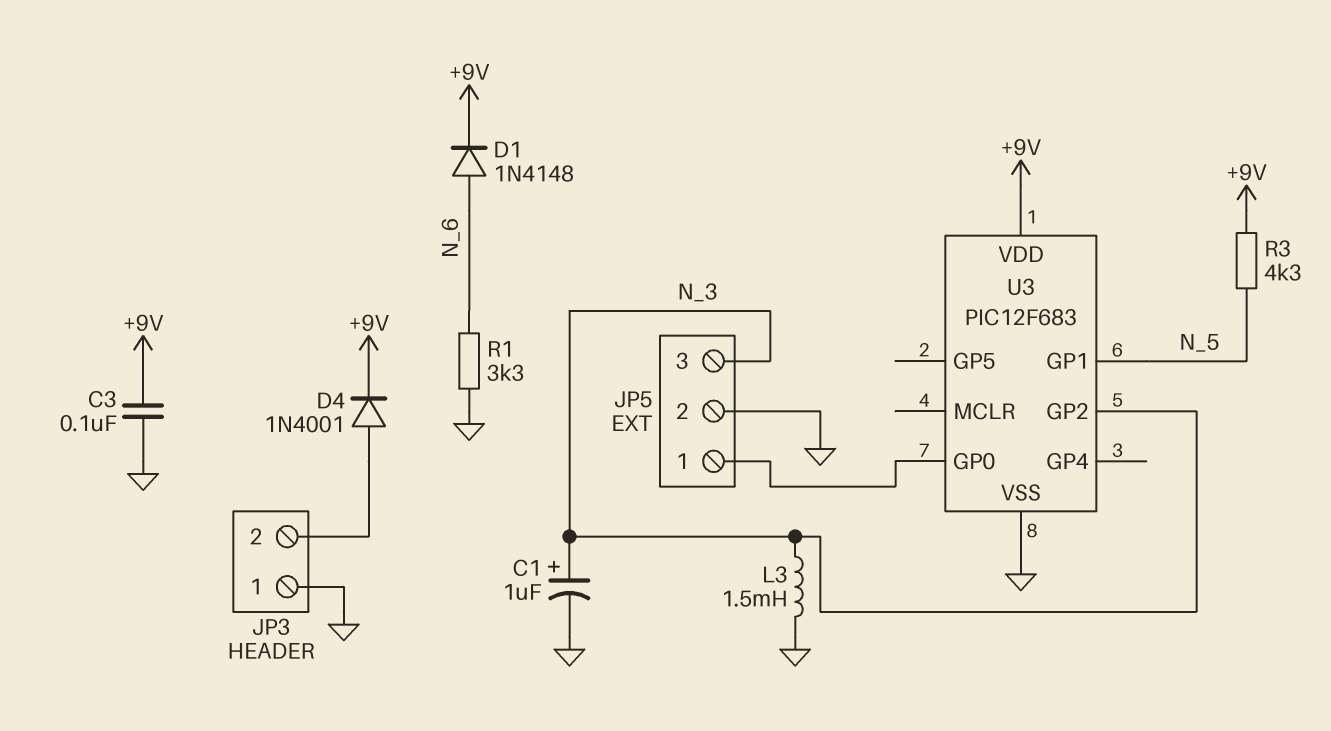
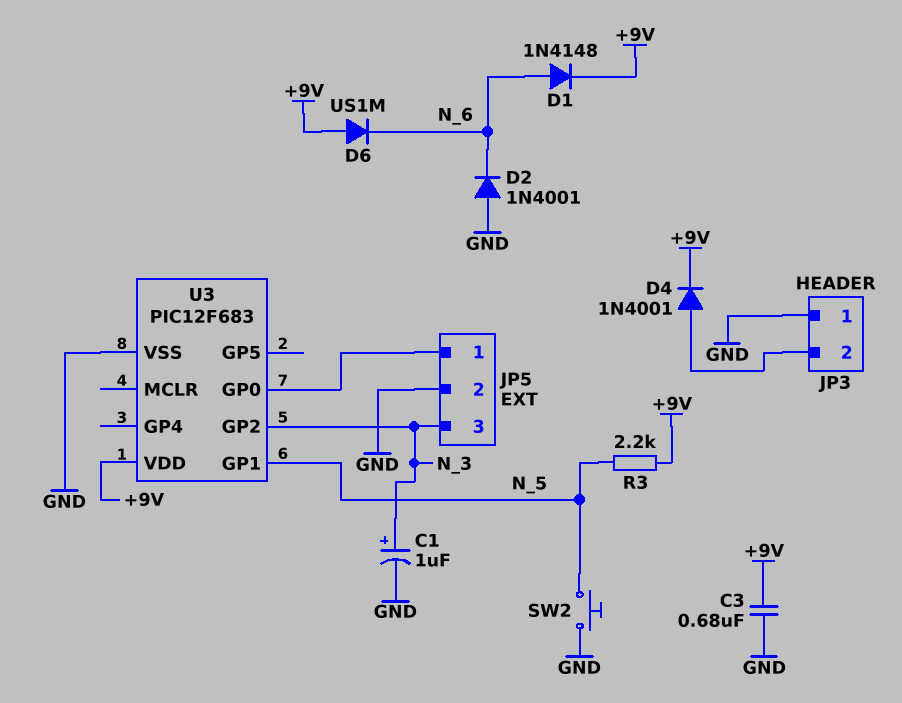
C3: 100nF (+9V, GND) -> 680nF (+9V, GND)
D2: none -> diode 1N4001 (A GND, K N_6)
D6: none -> diode US1M (A +9V, K N_6)
L3: 1.5mH (GND, N_3) -> none
R1: 3.3k (GND, N_6) -> none
R3: 4.3k (+9V, N_5) -> 2.2k (+9V, N_5)
SW2: none -> button (GND, N_5)

